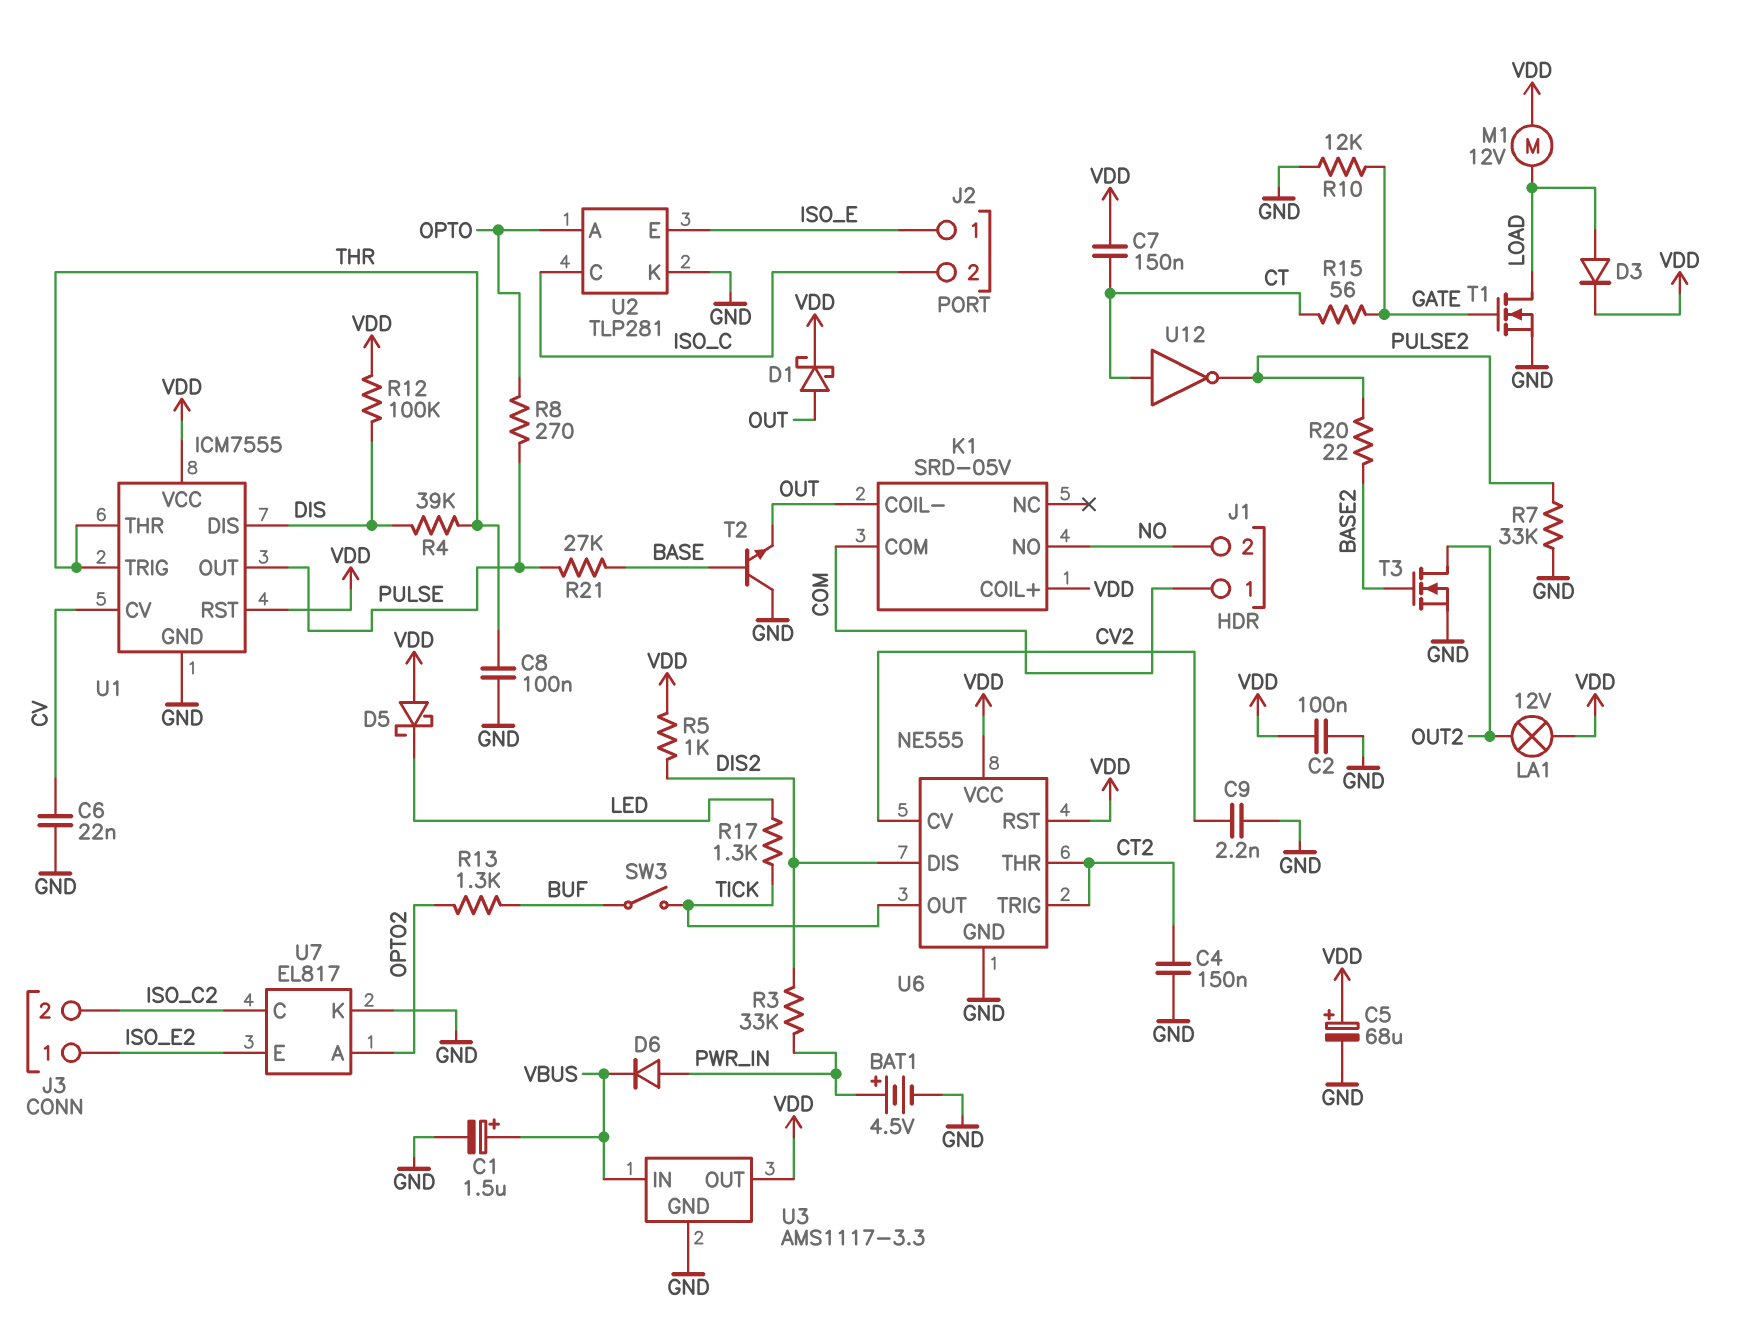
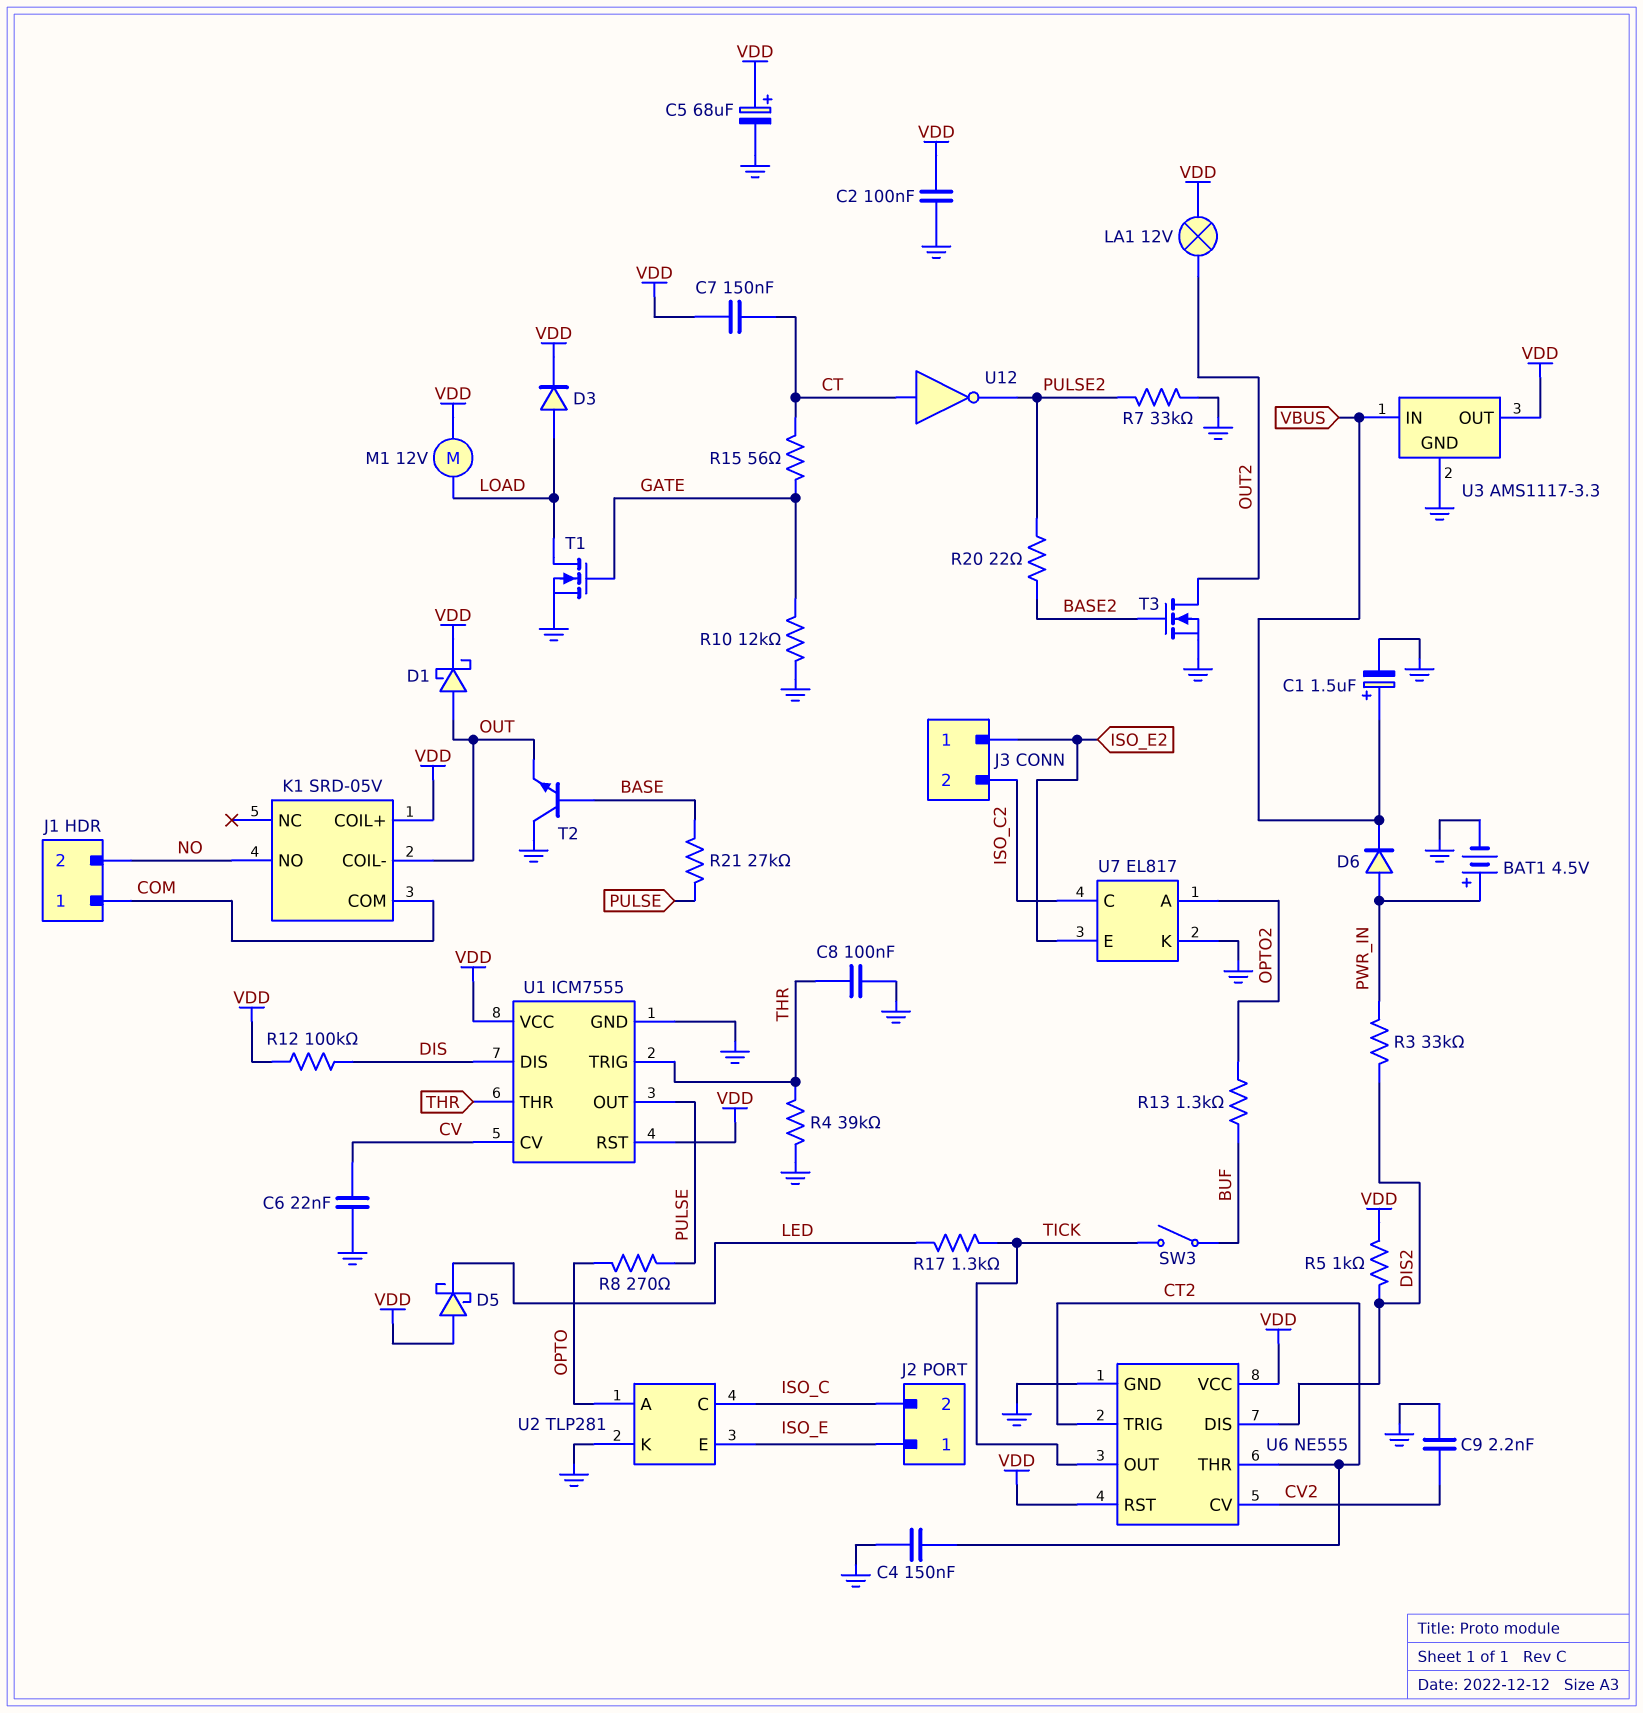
R4: 39k (DIS, THR) -> 39k (GND, THR)

